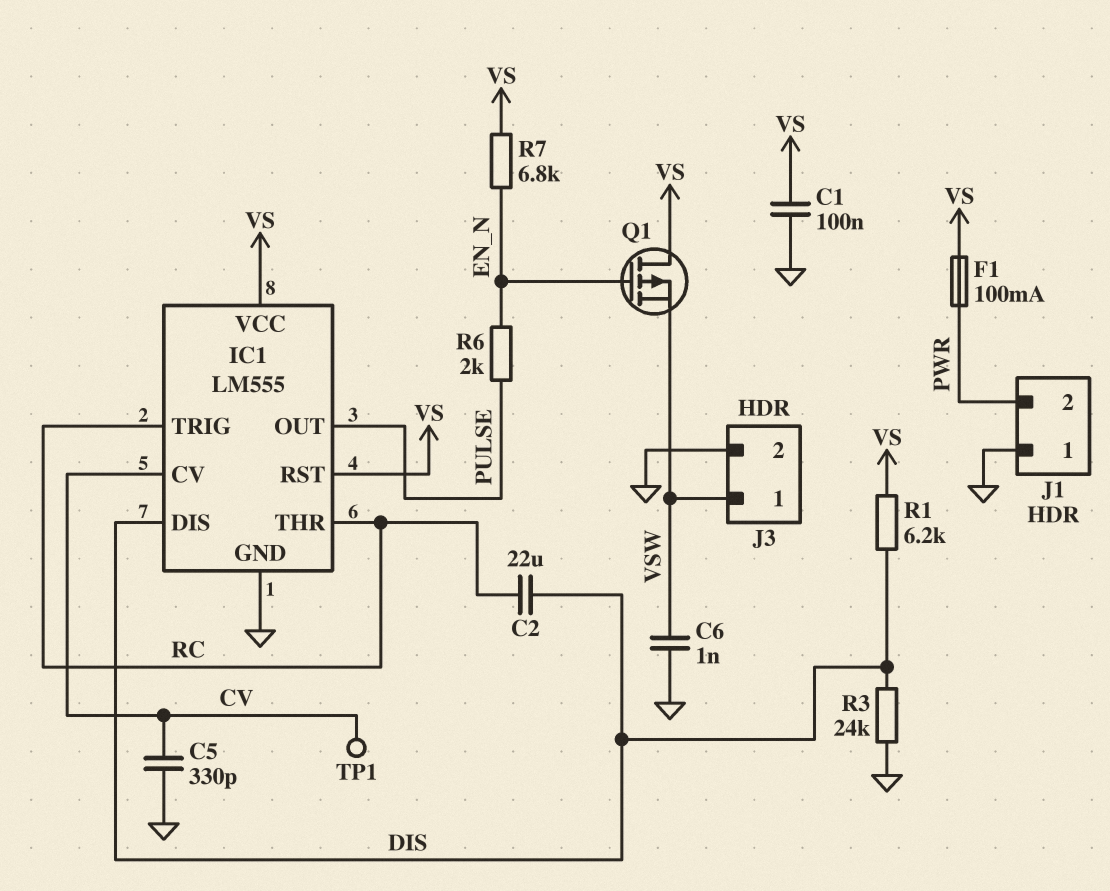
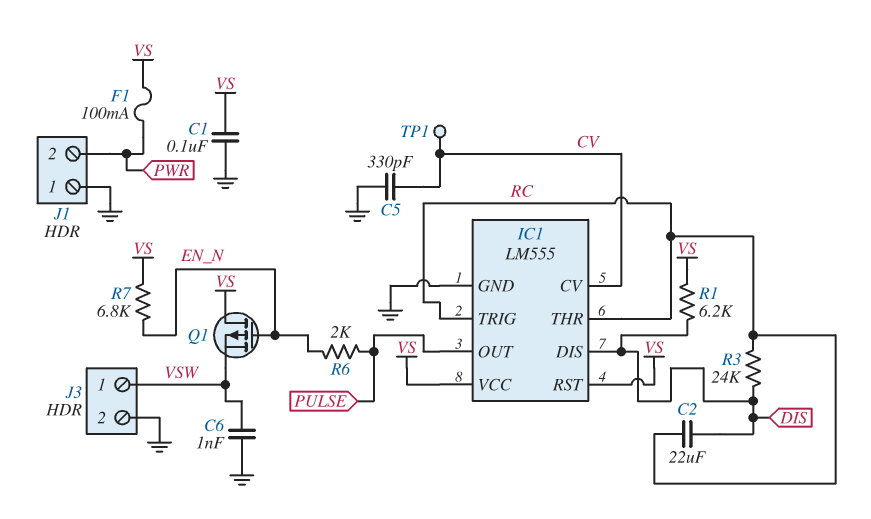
R3: 24k (DIS, GND) -> 24k (DIS, RC)

